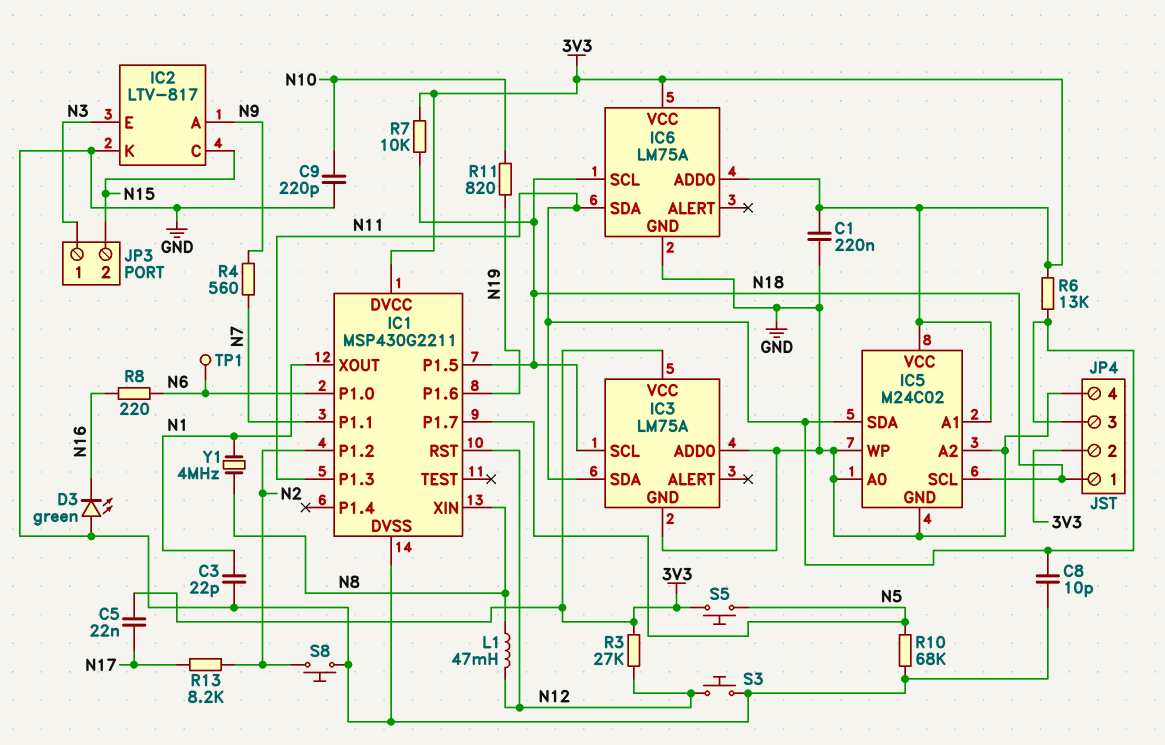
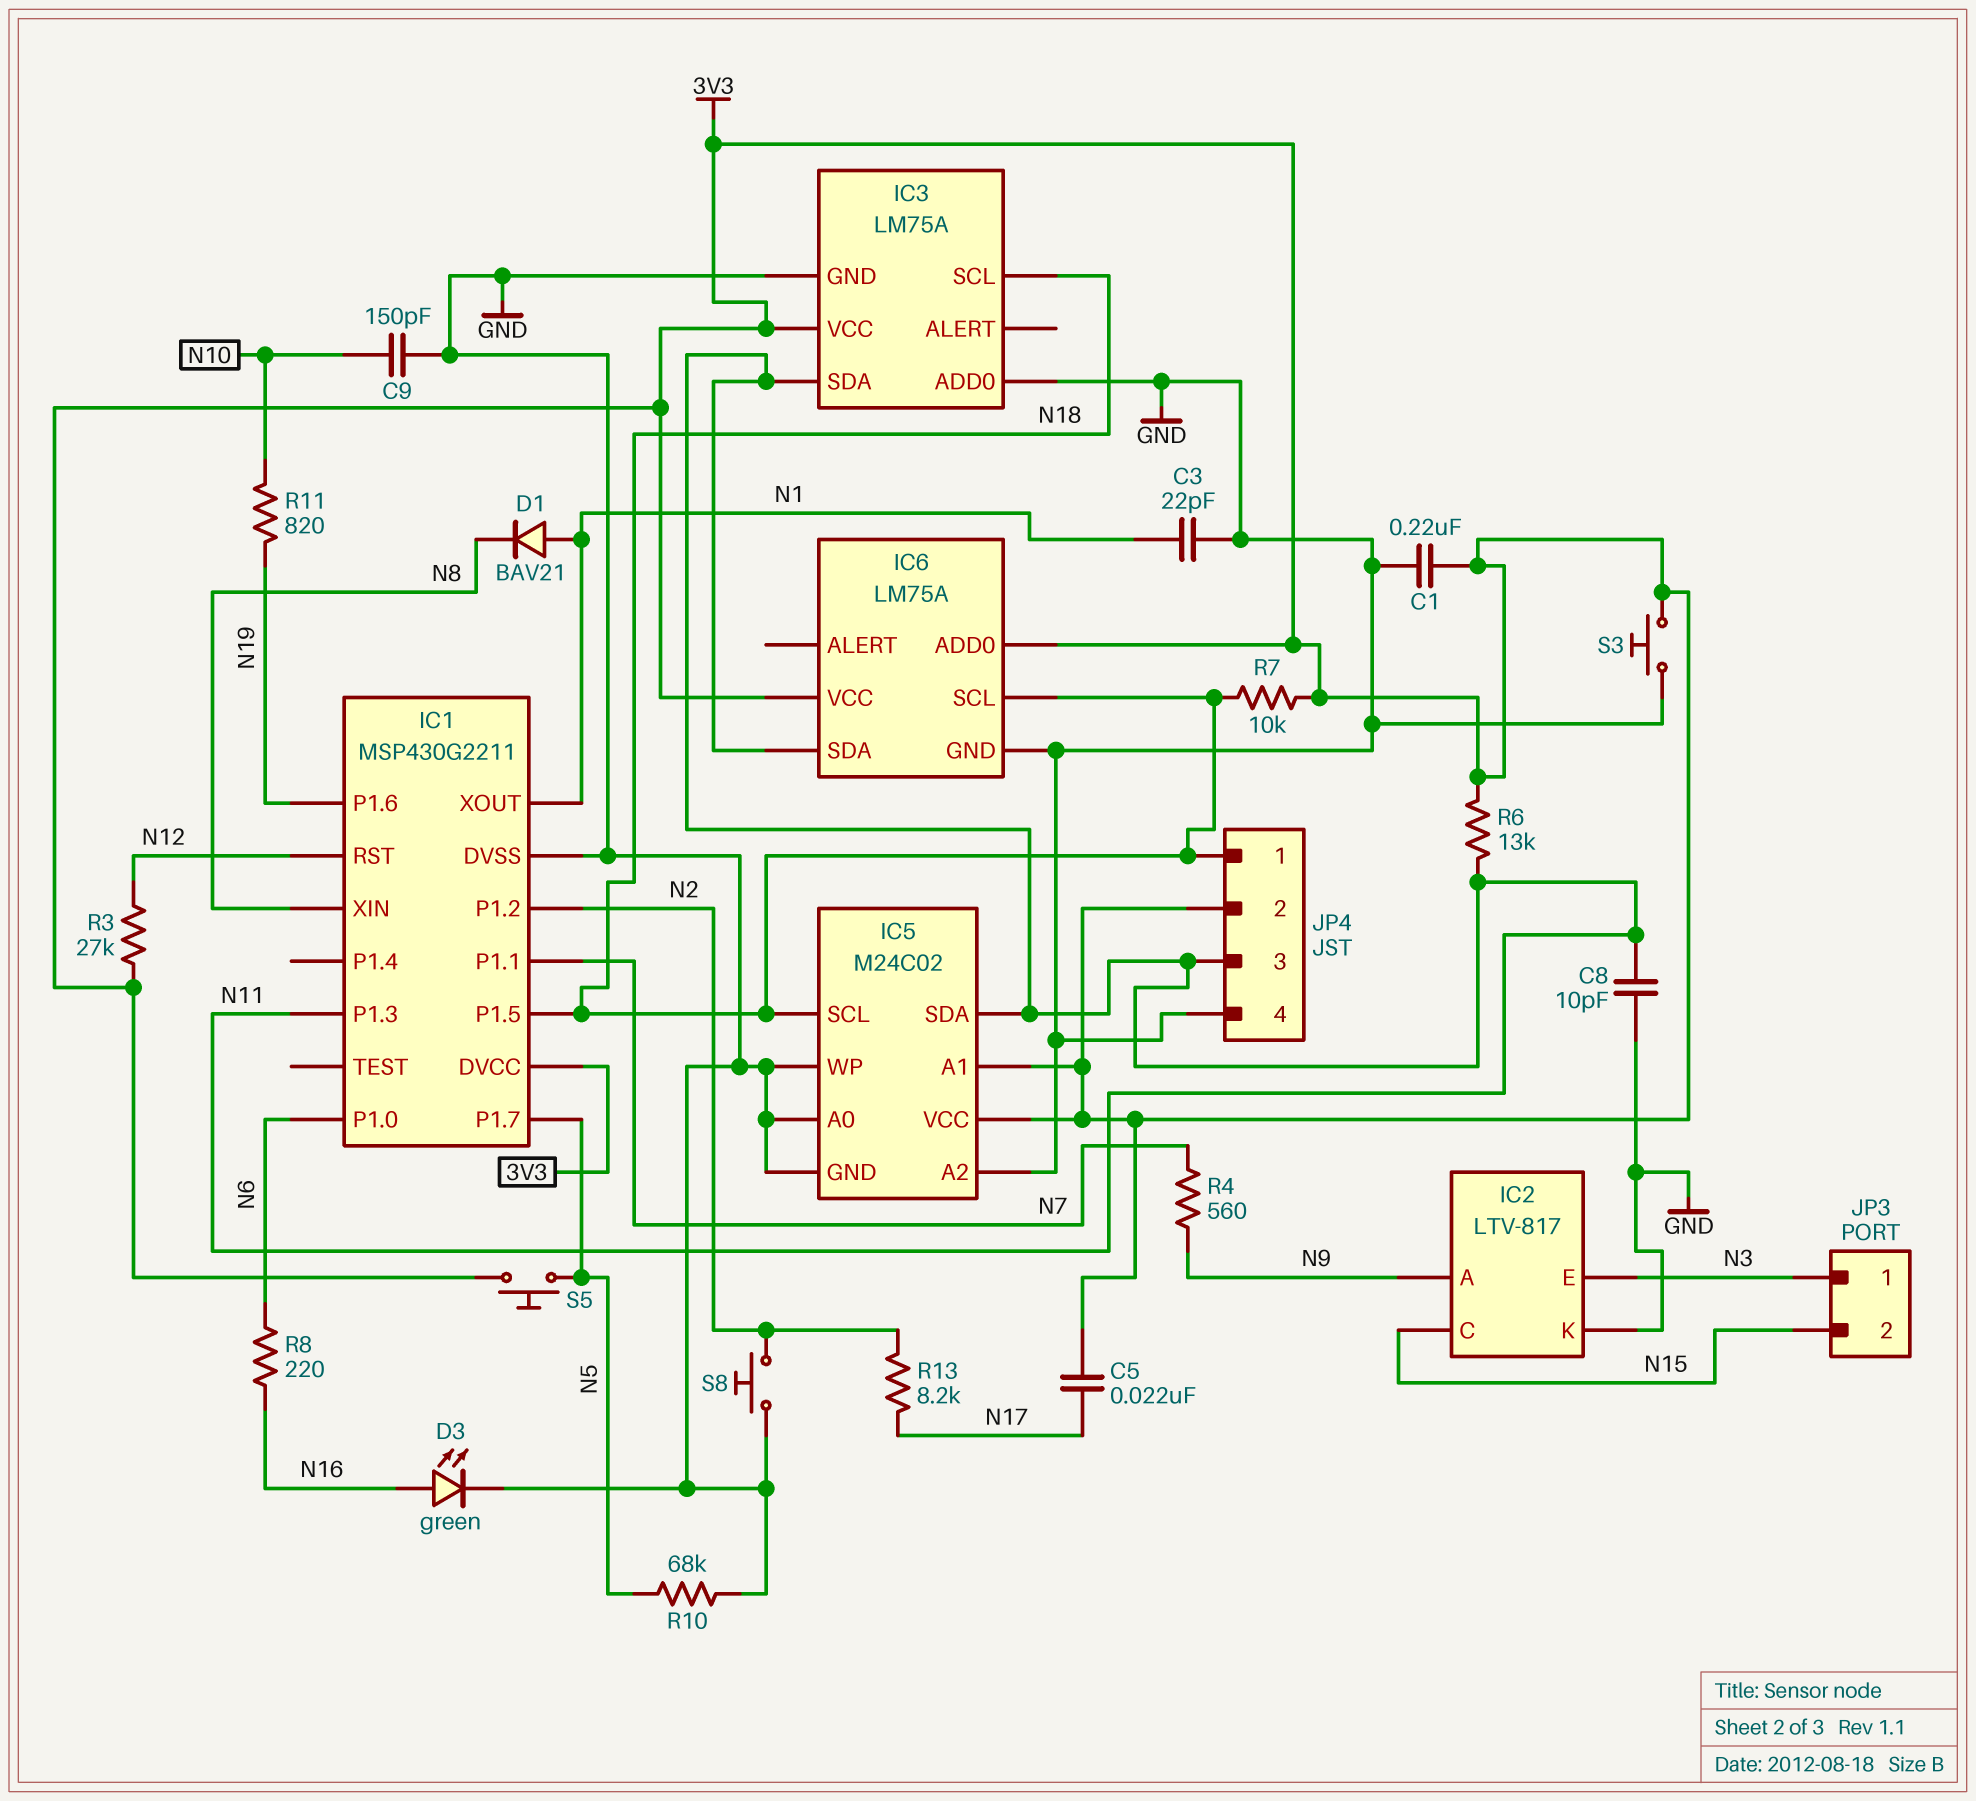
C9: 220pF (GND, N10) -> 150pF (GND, N10)
D1: none -> diode BAV21 (A N1, K N8)
D3: LED green (A GND, K N16) -> LED green (A N16, K GND)
L1: 47mH (N8, N12) -> none
S3: button (GND, N12) -> button (3V3, GND)
TP1: test point (N6) -> none
Y1: 4MHz (N1, N8) -> none

